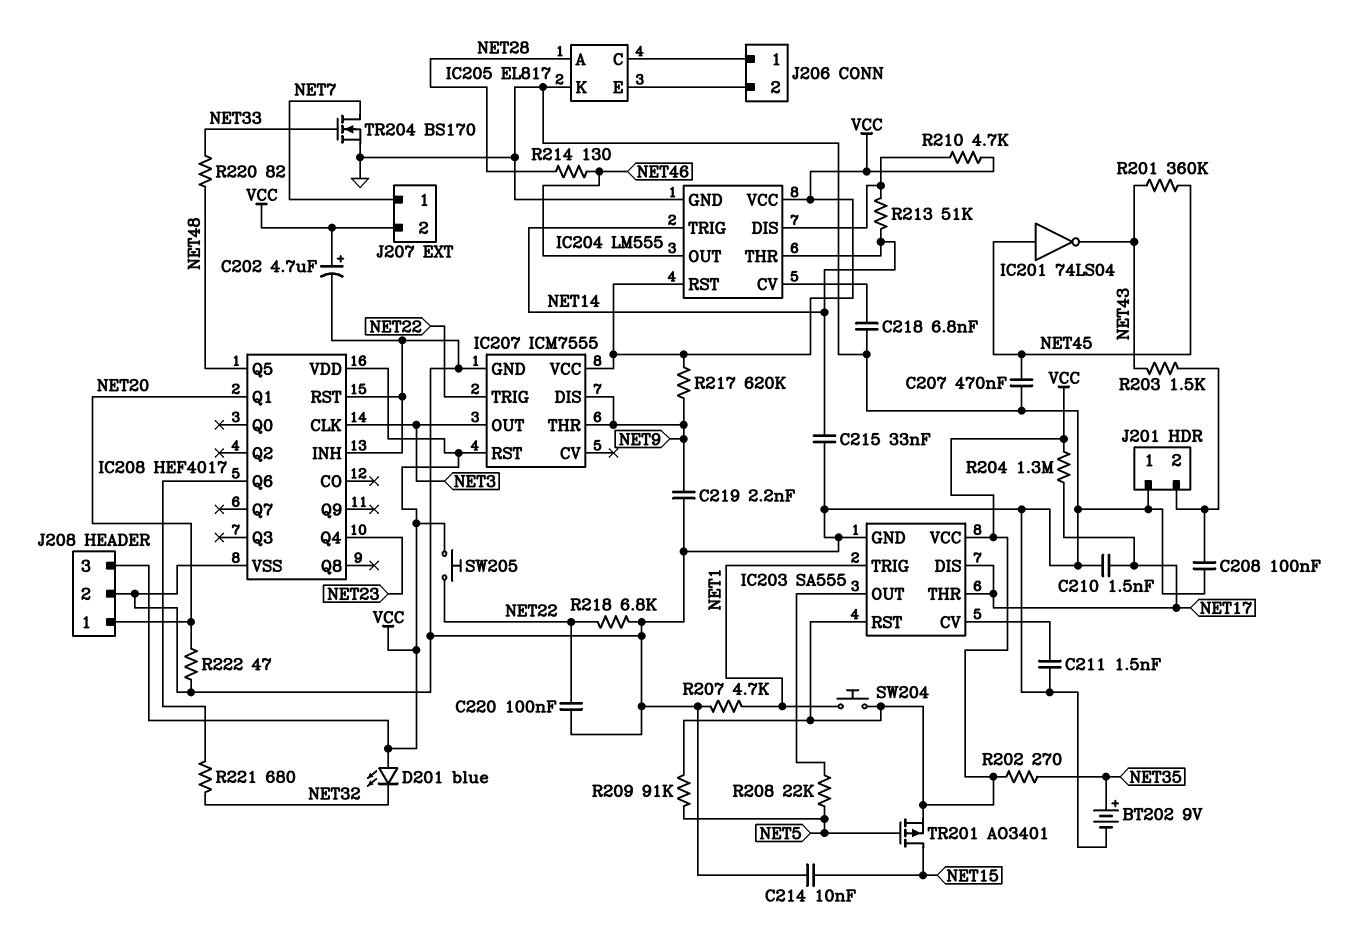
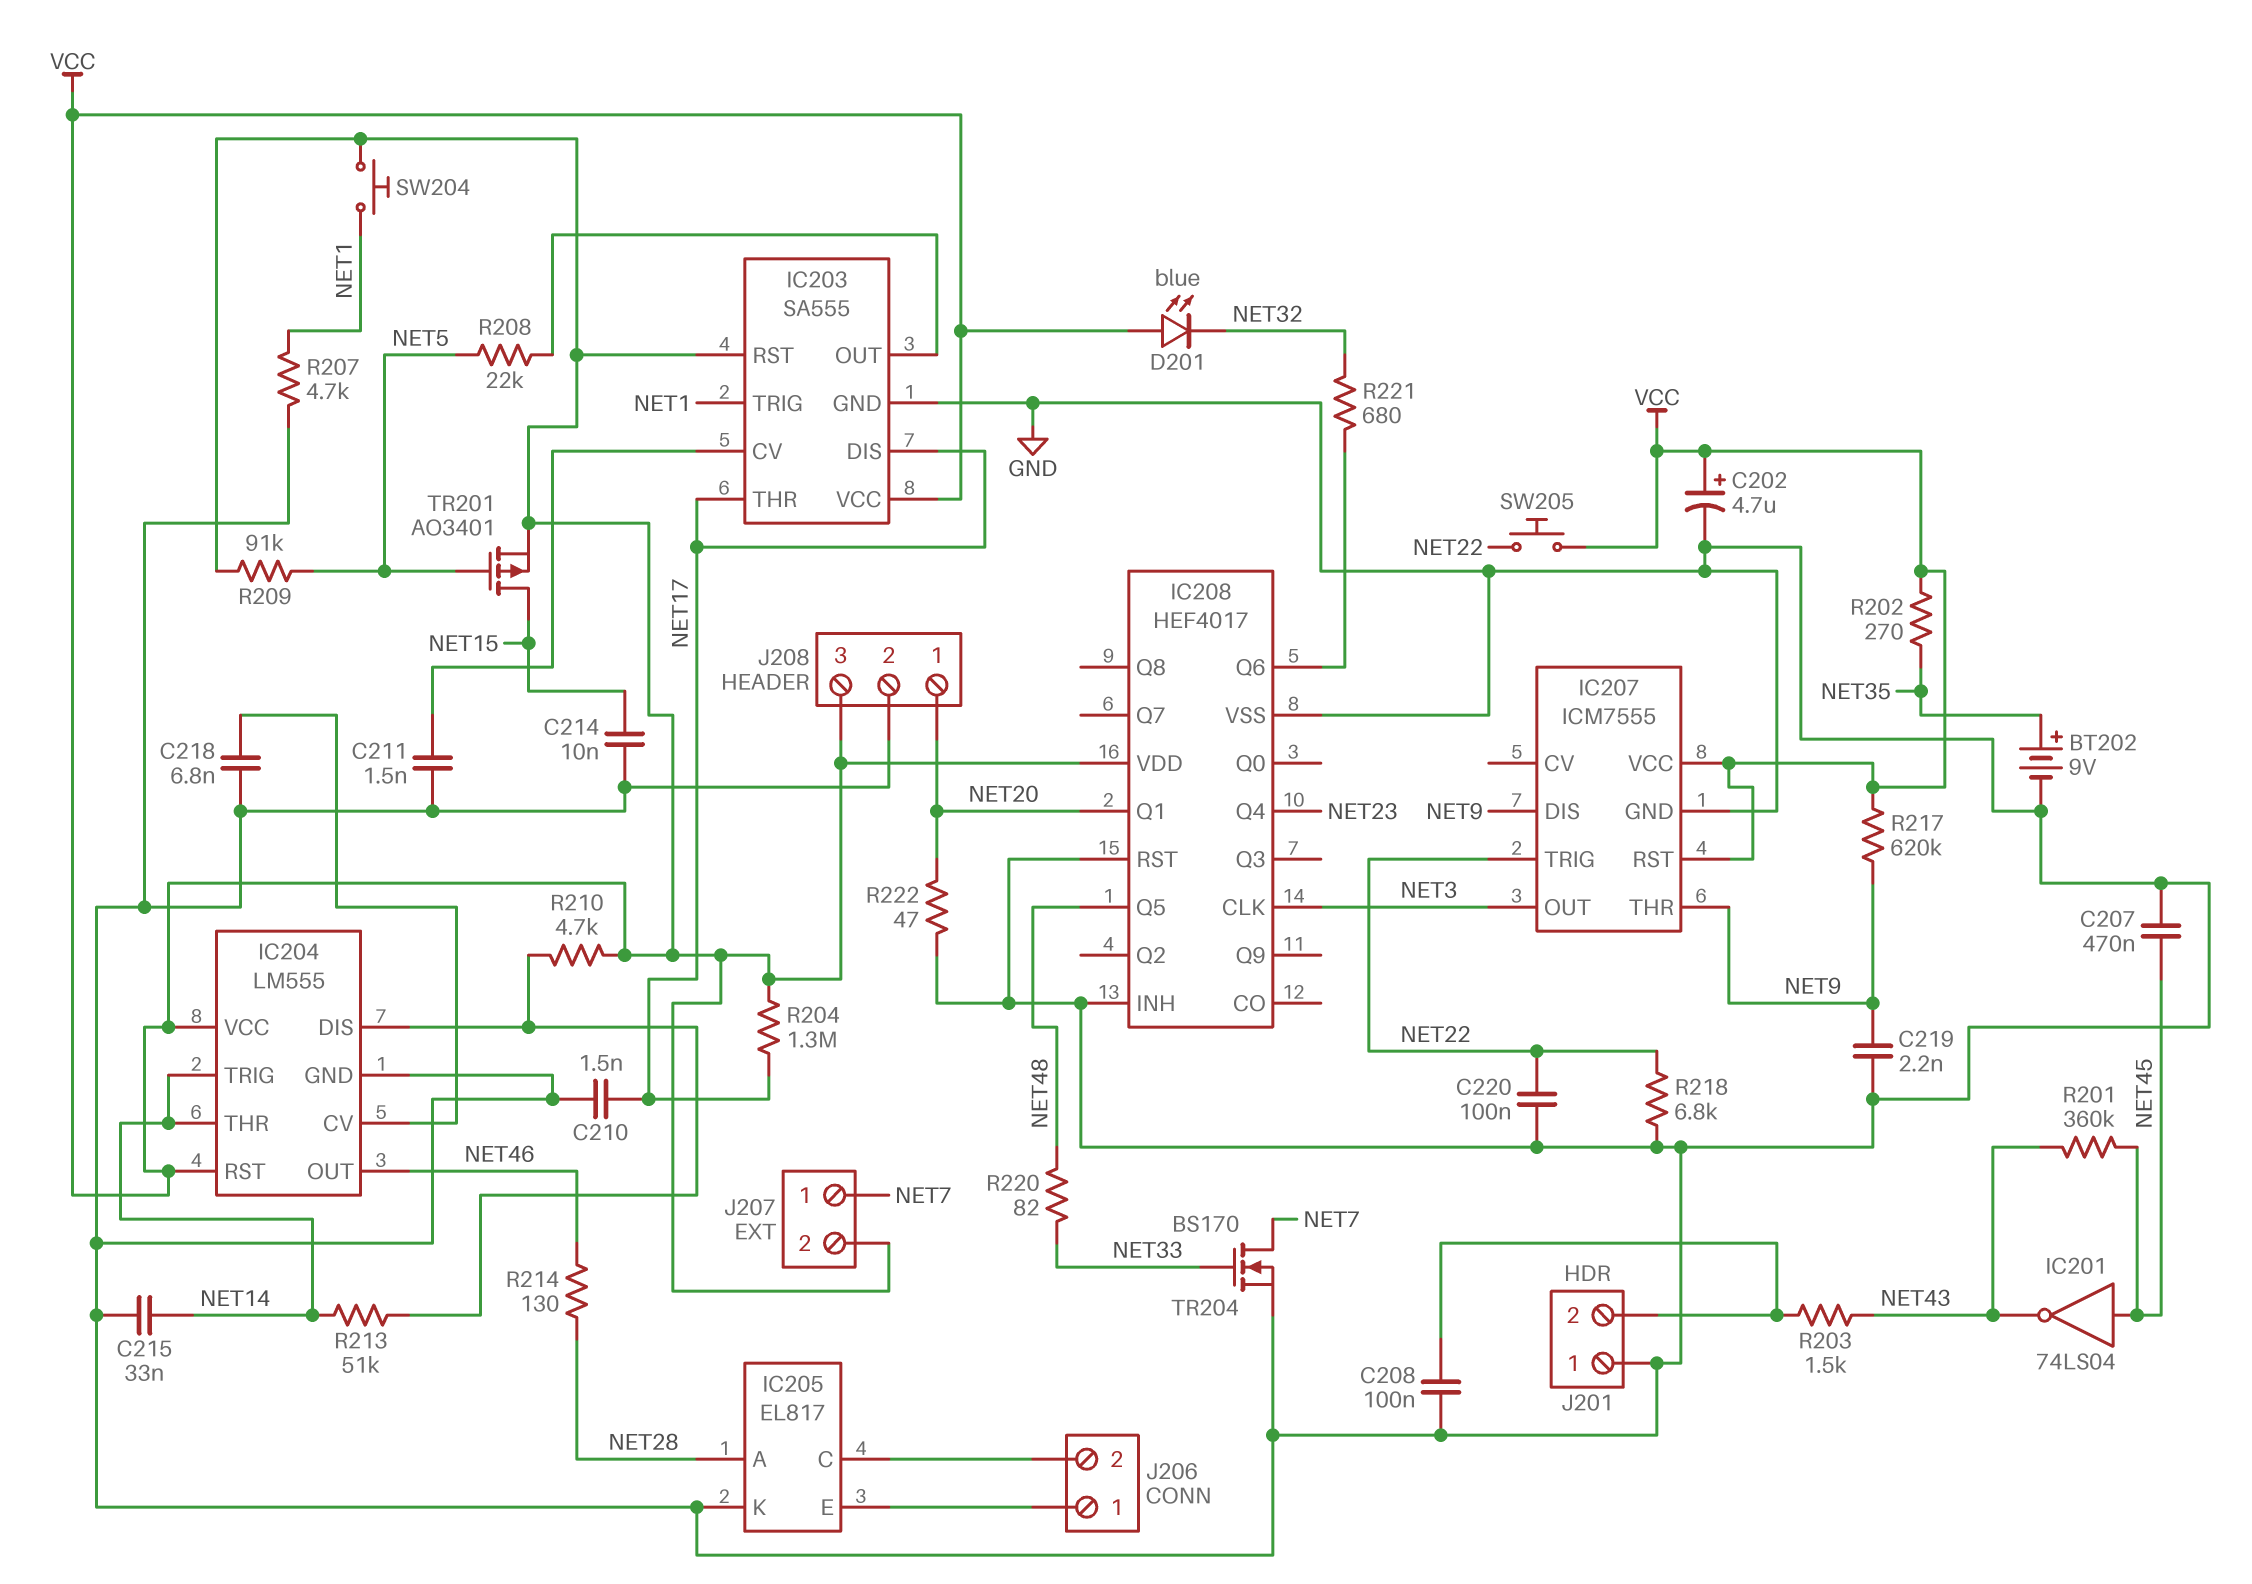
J206 pin 1: IC205/C -> IC205/E
J206 pin 2: IC205/E -> IC205/C

